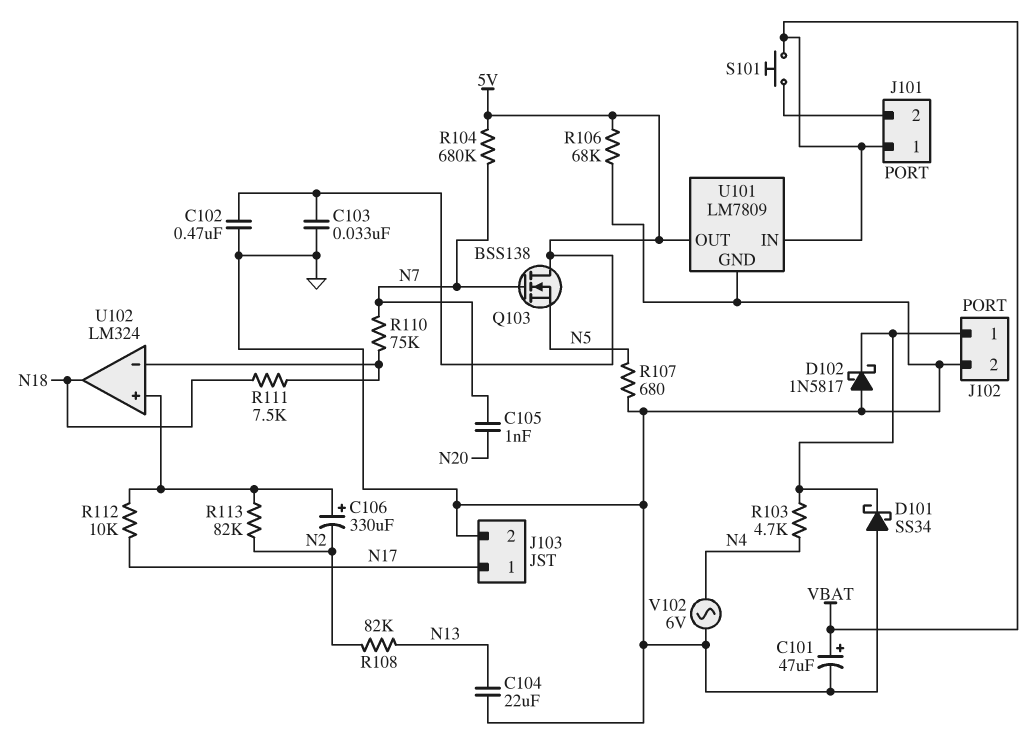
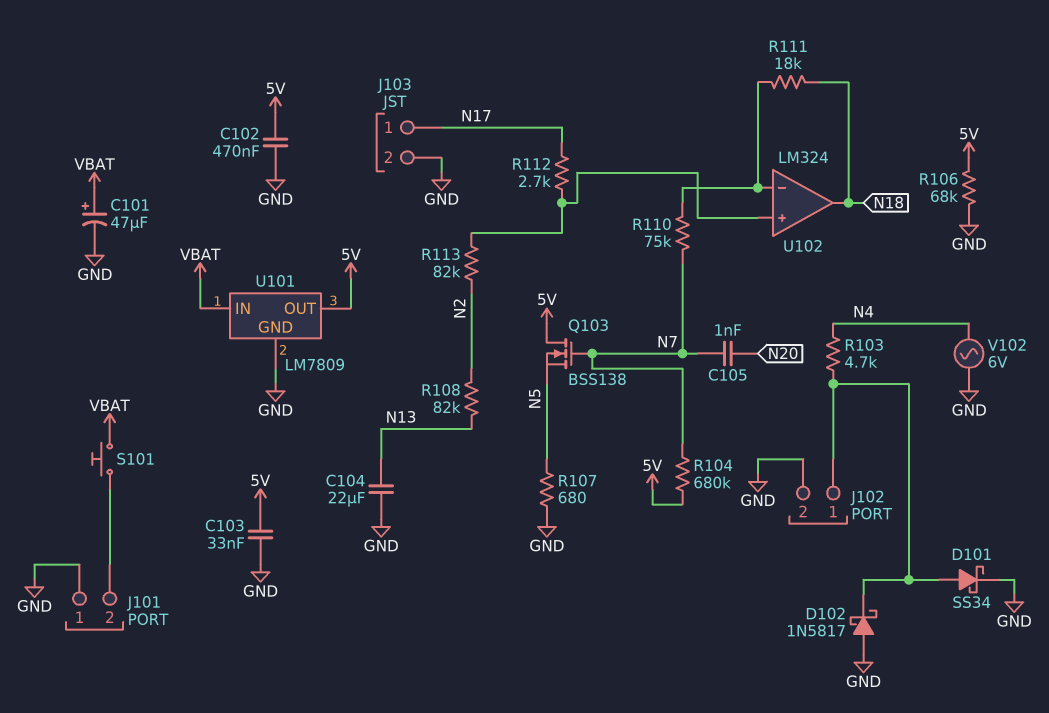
C106: 330uF (plus U102/in+, minus N2) -> none
D101: schottky SS34 (A GND, K J102/1) -> schottky SS34 (A J102/1, K GND)
J101 pin 1: VBAT -> GND
R111: 7.5k (N18, U102/in-) -> 18k (N18, U102/in-)
R112: 10k (N17, U102/in+) -> 2.7k (N17, U102/in+)

